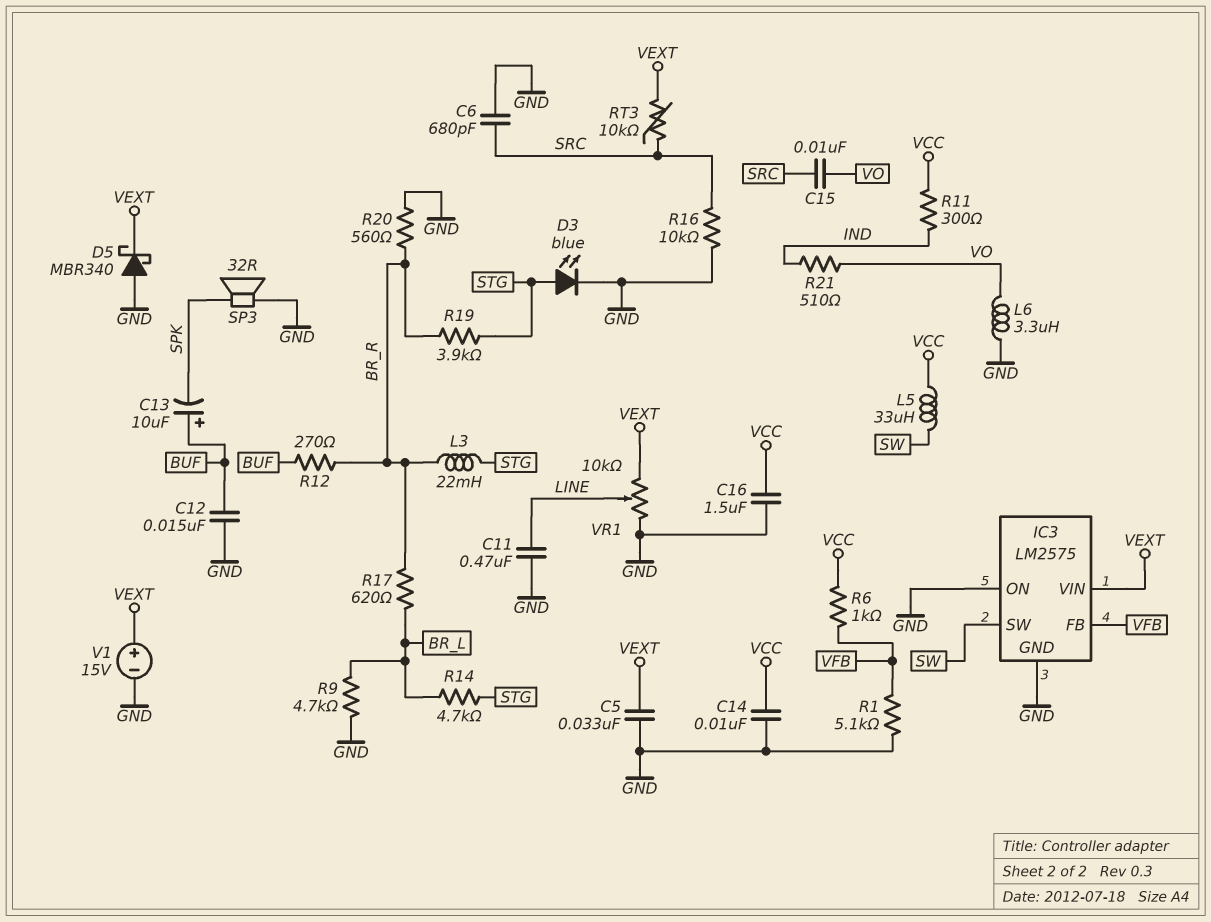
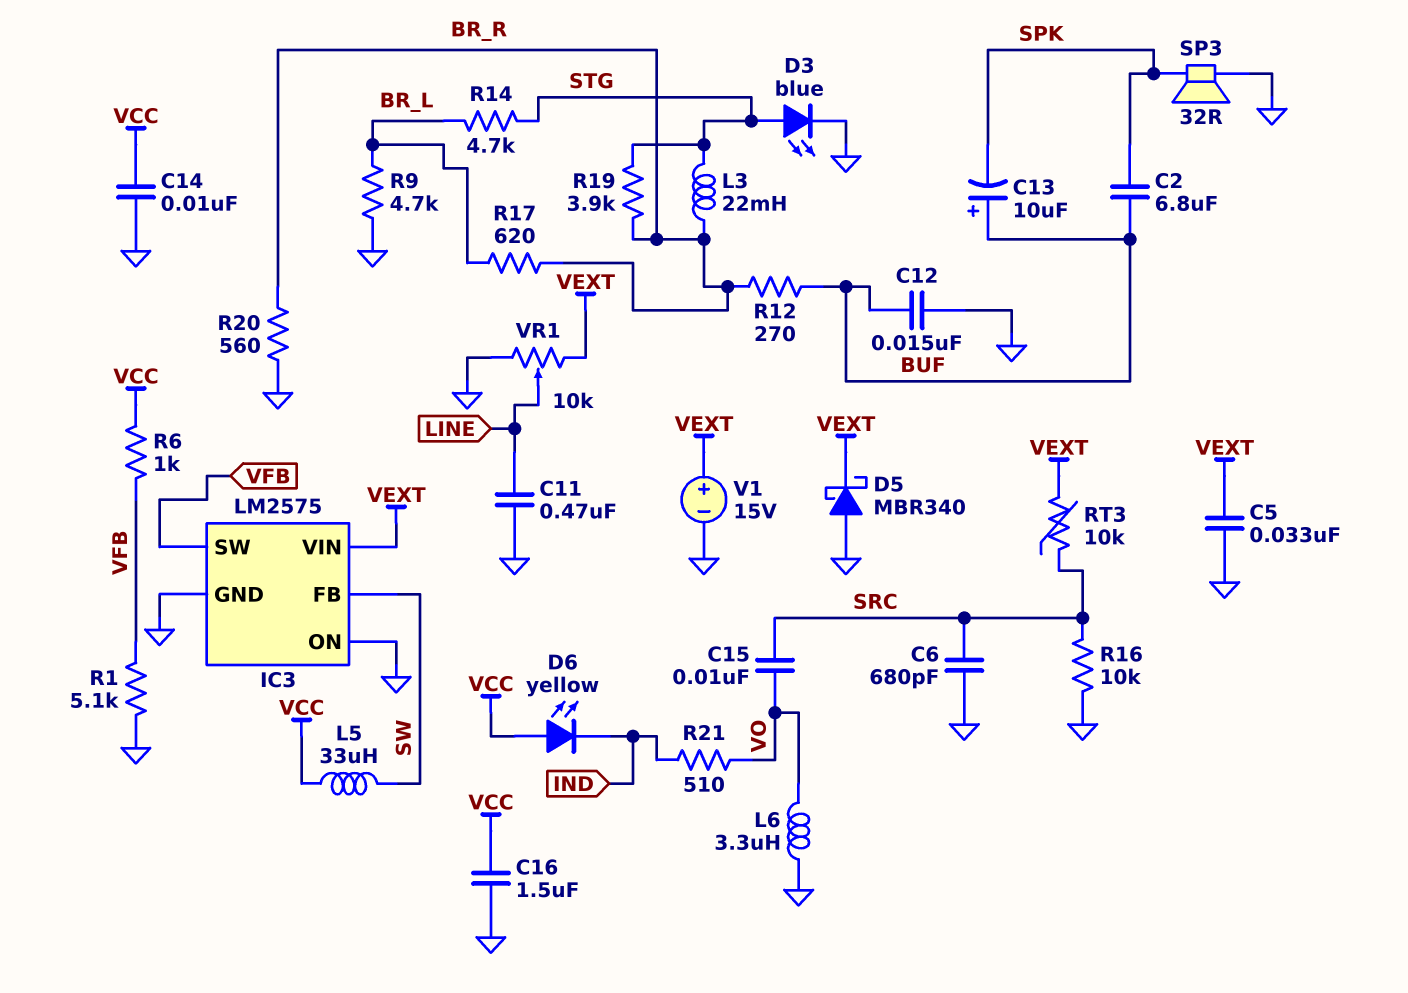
C2: none -> 6.8uF (BUF, SPK)
D6: none -> LED yellow (A VCC, K IND)
IC3 pin FB: VFB -> SW
IC3 pin SW: SW -> VFB
R11: 300 (IND, VCC) -> none

